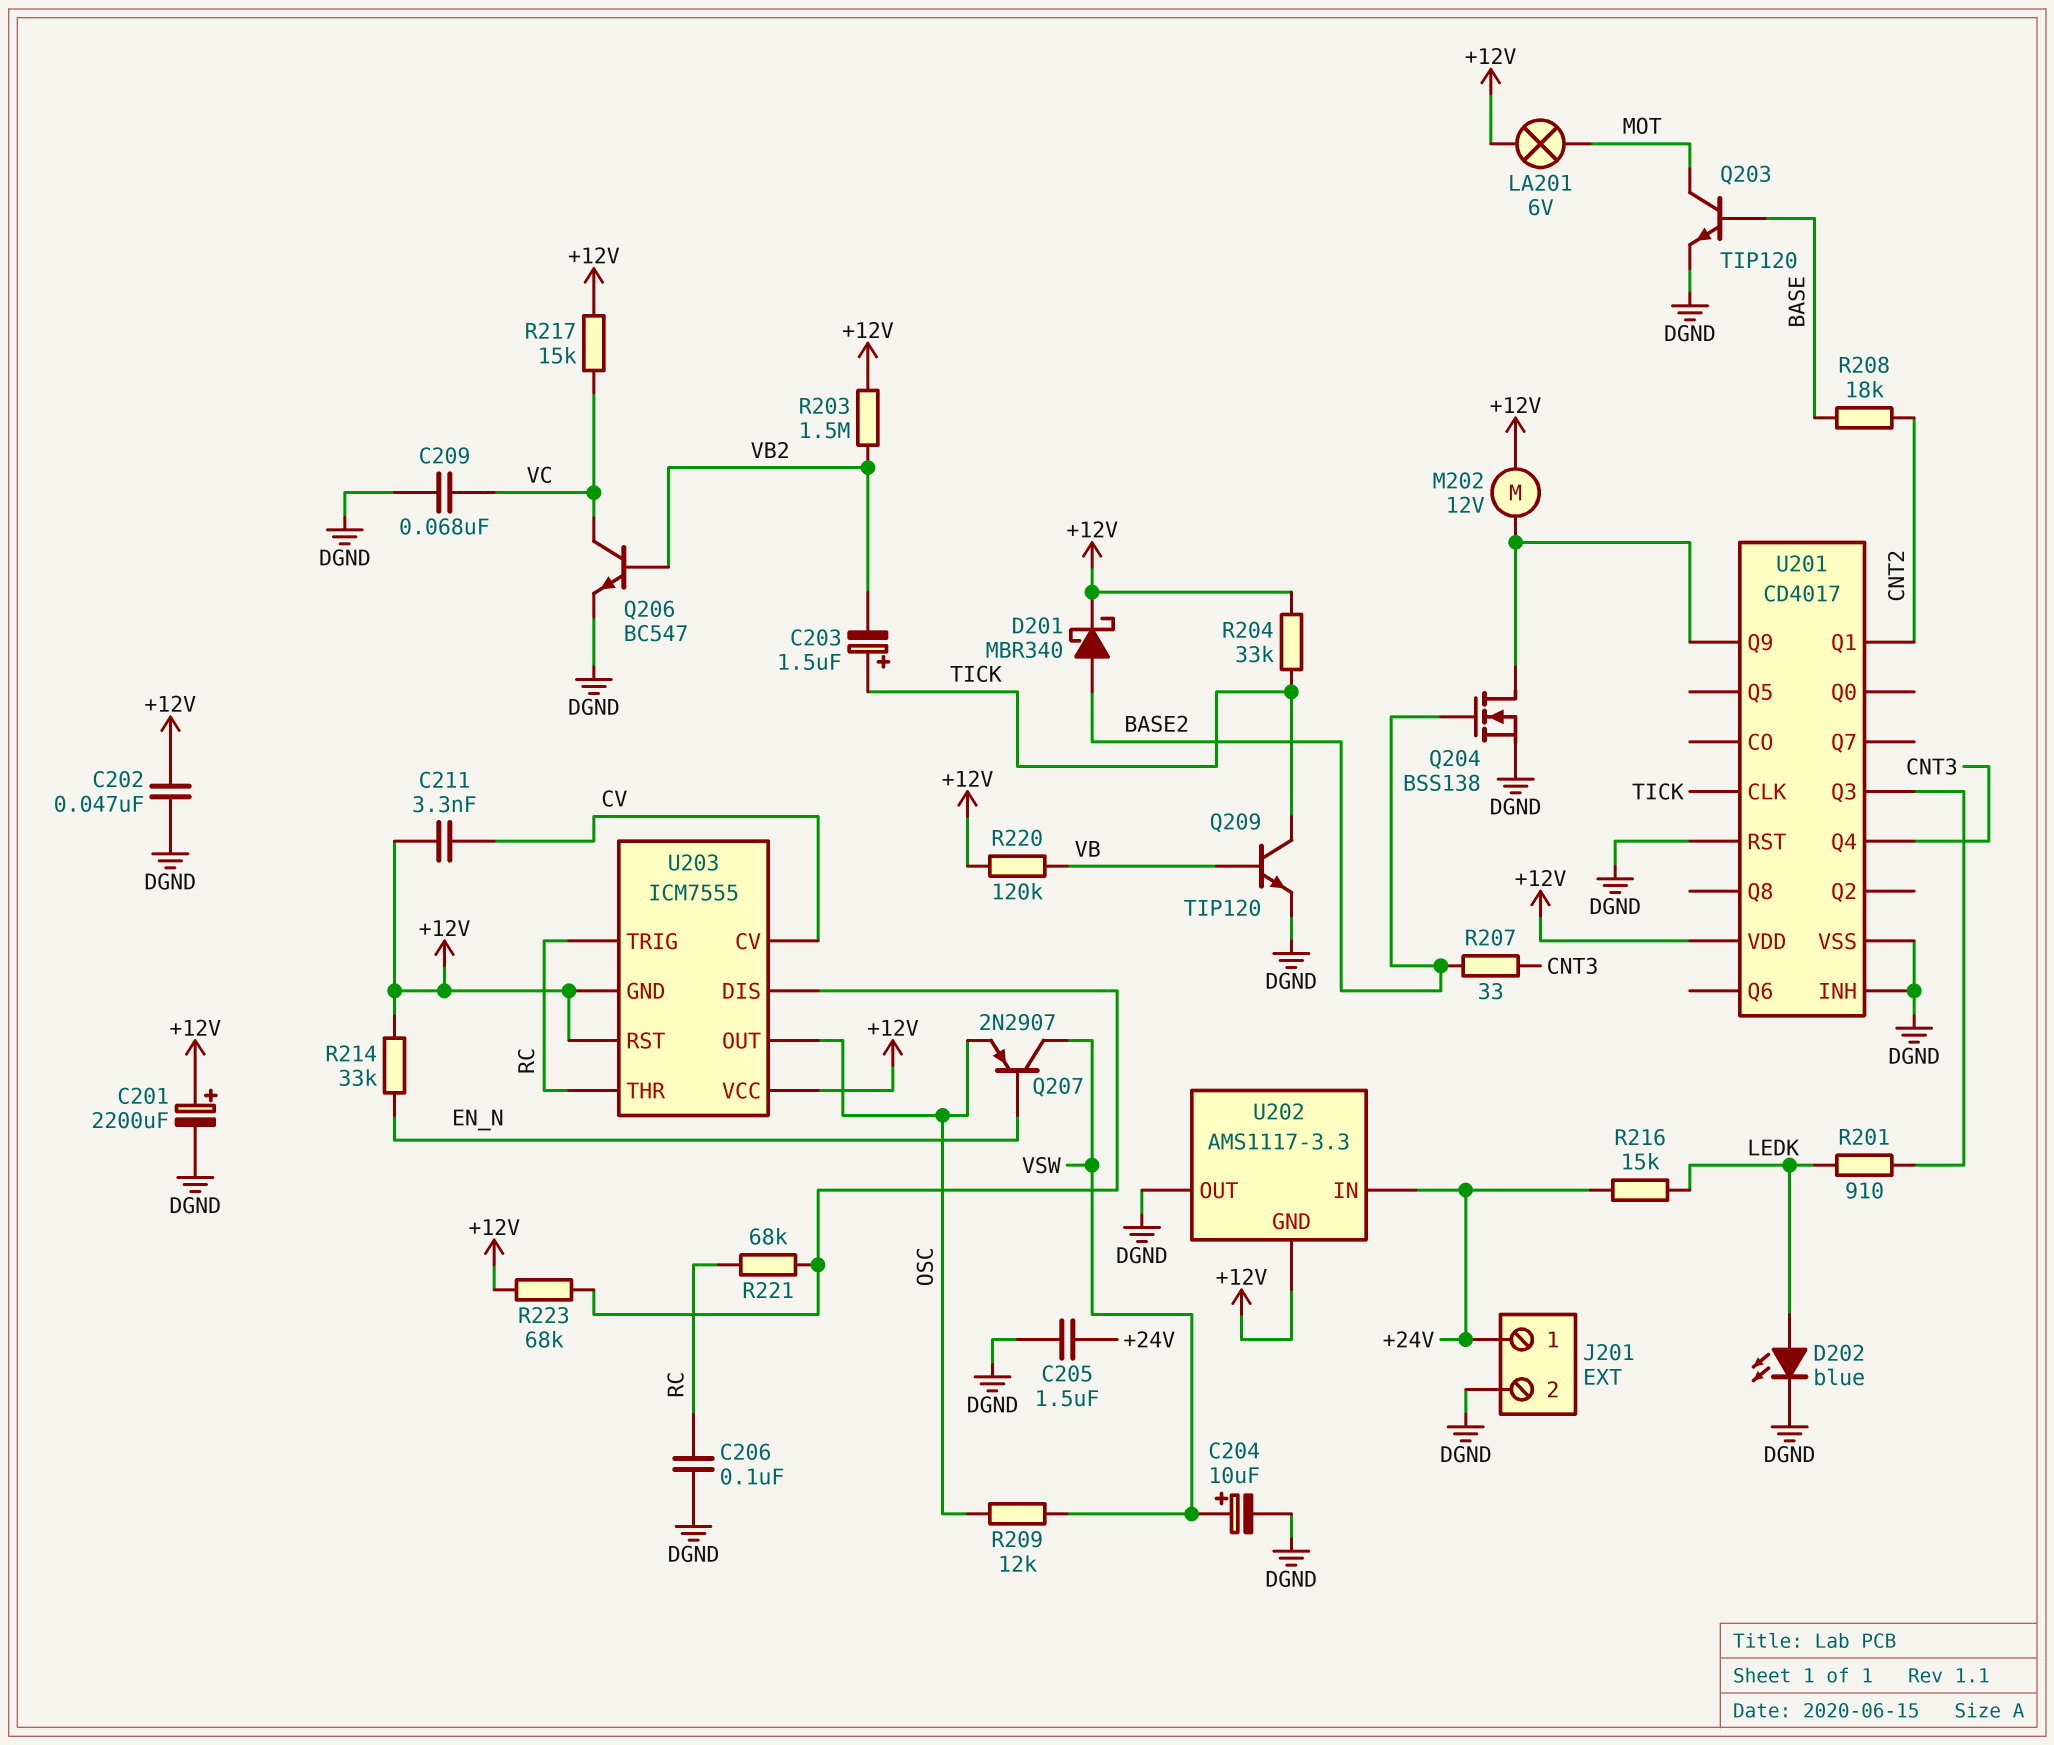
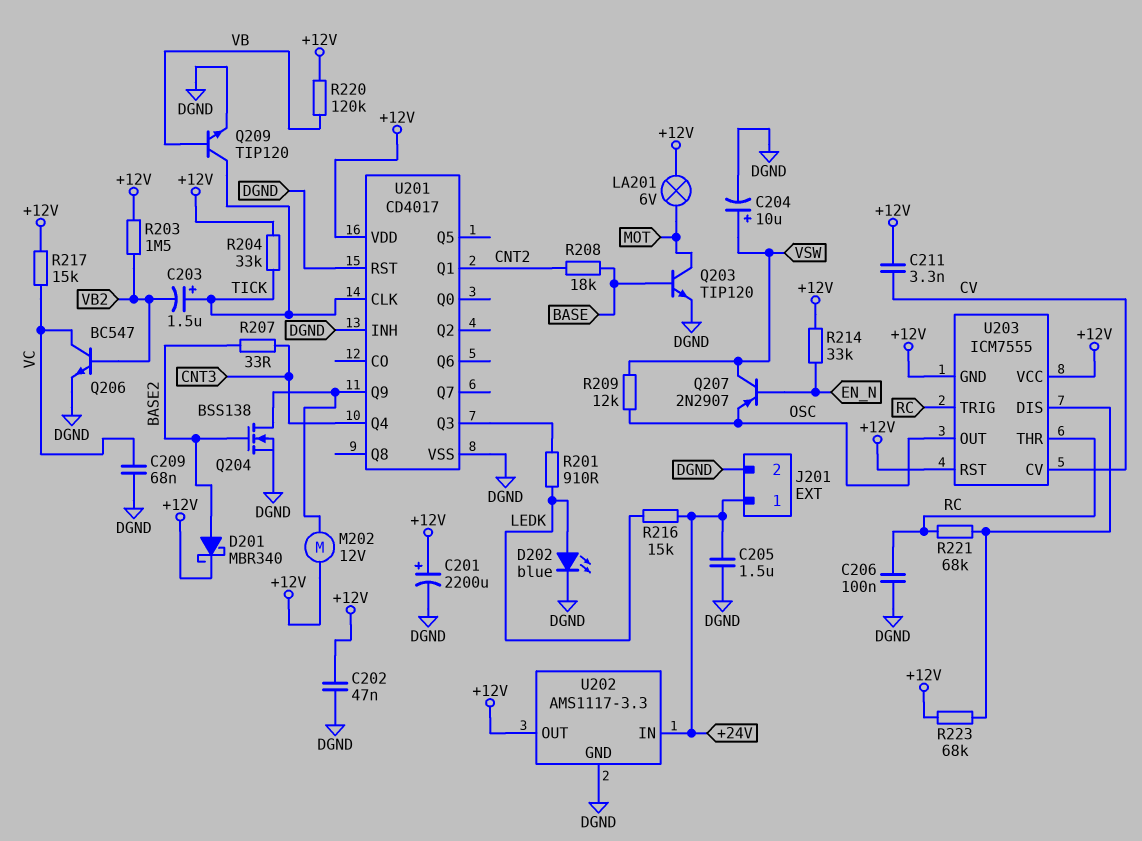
U202 pin GND: +12V -> DGND
U202 pin OUT: DGND -> +12V

